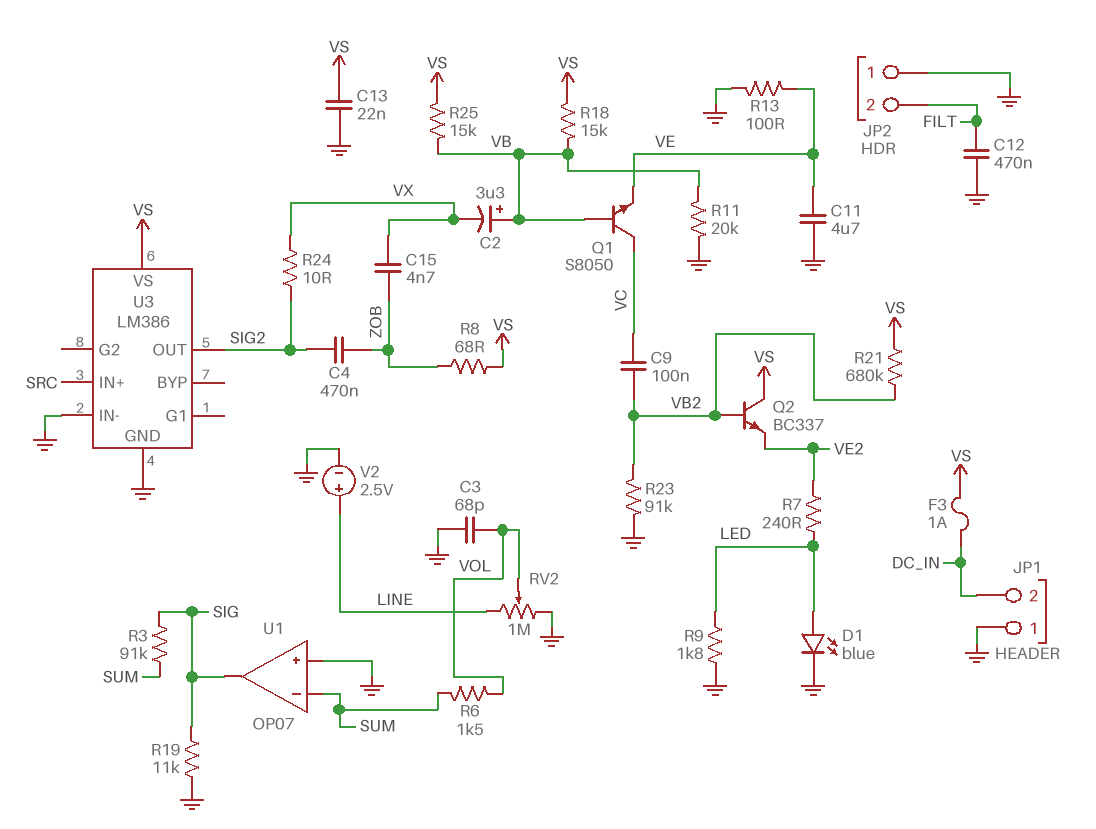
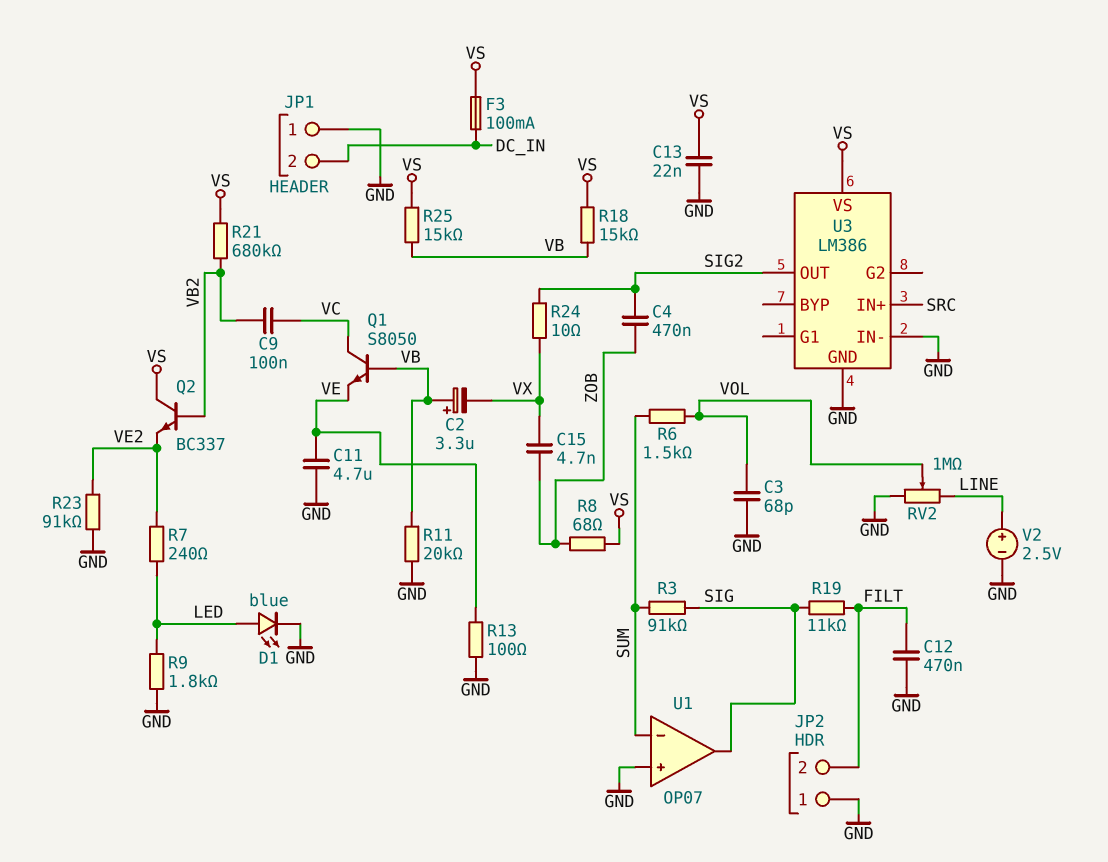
F3: 1A (DC_IN, VS) -> 100mA (DC_IN, VS)
R19: 11k (GND, SIG) -> 11k (FILT, SIG)
R23: 91k (GND, VB2) -> 91k (GND, VE2)

